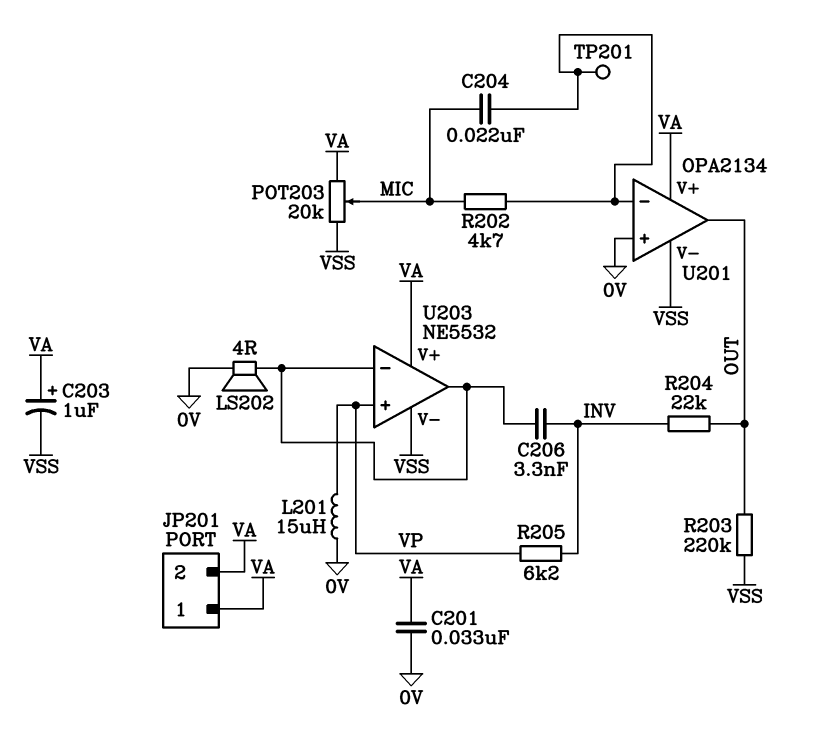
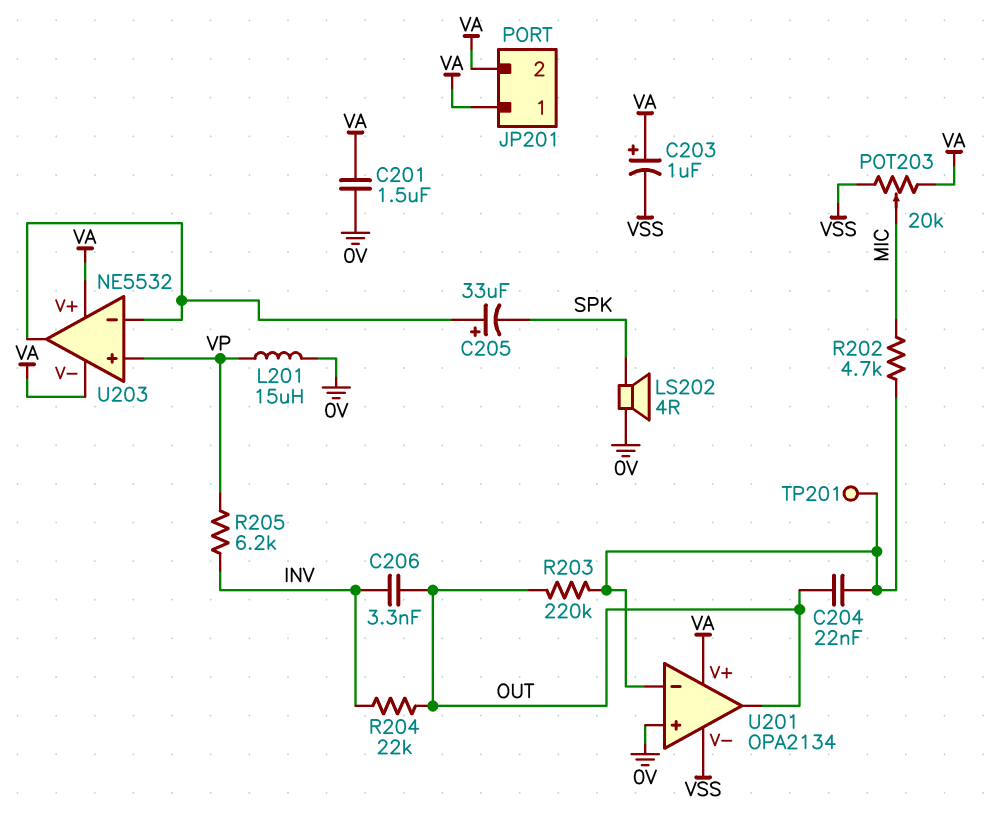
C201: 33nF (0V, VA) -> 1.5uF (0V, VA)
C204: 22nF (MIC, U201/in-) -> 22nF (OUT, U201/in-)
C205: none -> 33uF (plus U203/in-, minus SPK)
C206: 3.3nF (INV, U203/in-) -> 3.3nF (INV, OUT)
LS202: speaker 4R (0V, U203/in-) -> speaker 4R (0V, SPK)
R203: 220k (OUT, VSS) -> 220k (OUT, U201/in-)
U203 pin V-: VSS -> VA

